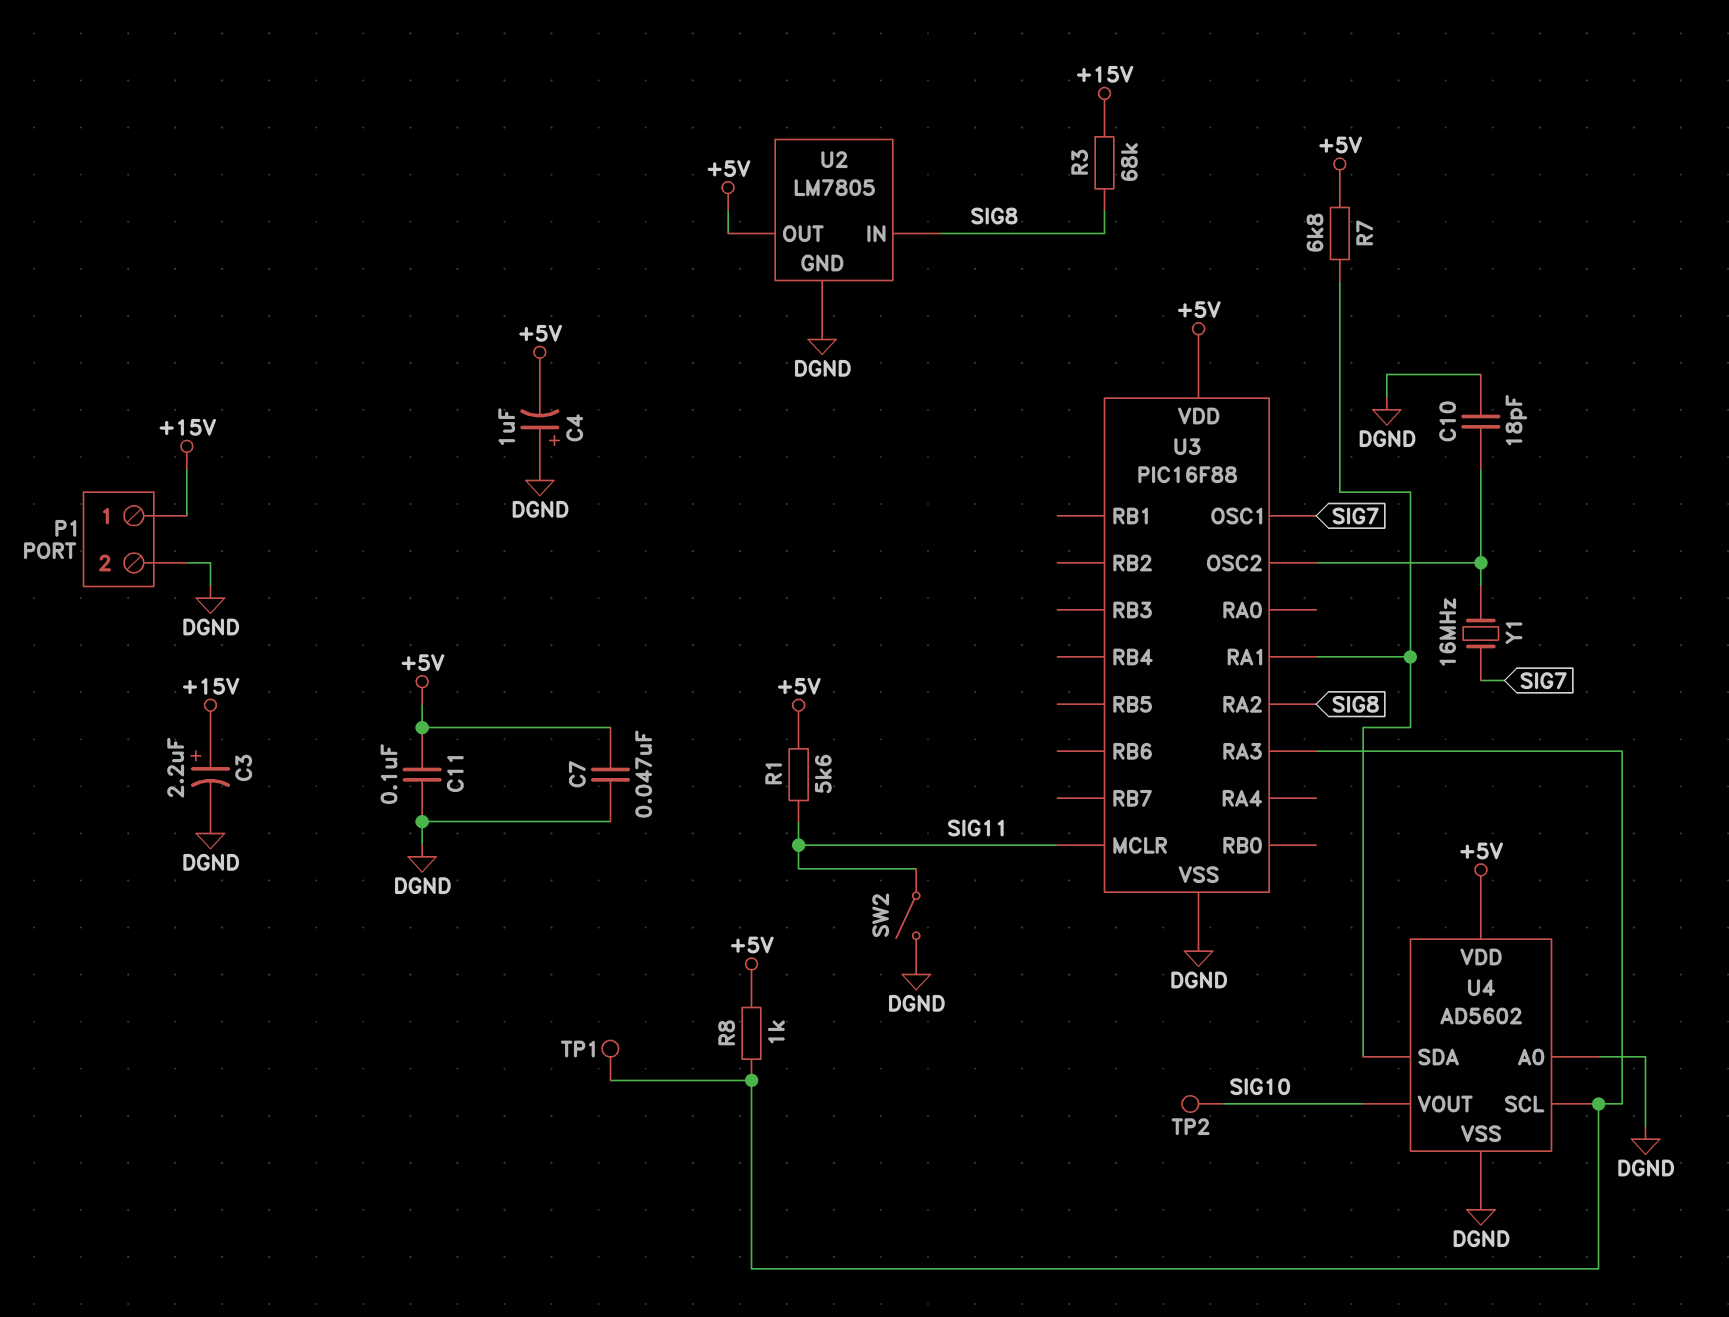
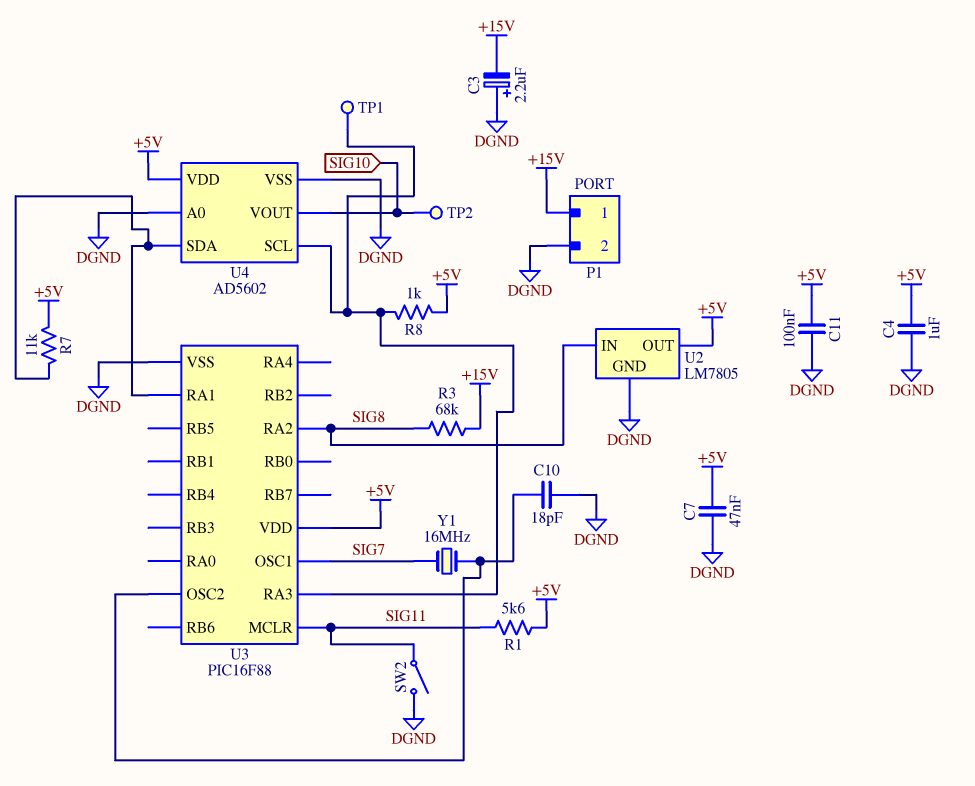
C3: 2.2uF (plus +15V, minus DGND) -> 2.2uF (plus DGND, minus +15V)
C4: 1uF (plus DGND, minus +5V) -> 1uF (+5V, DGND)
R7: 6.8k (+5V, U3/RA1) -> 11k (+5V, U3/RA1)

